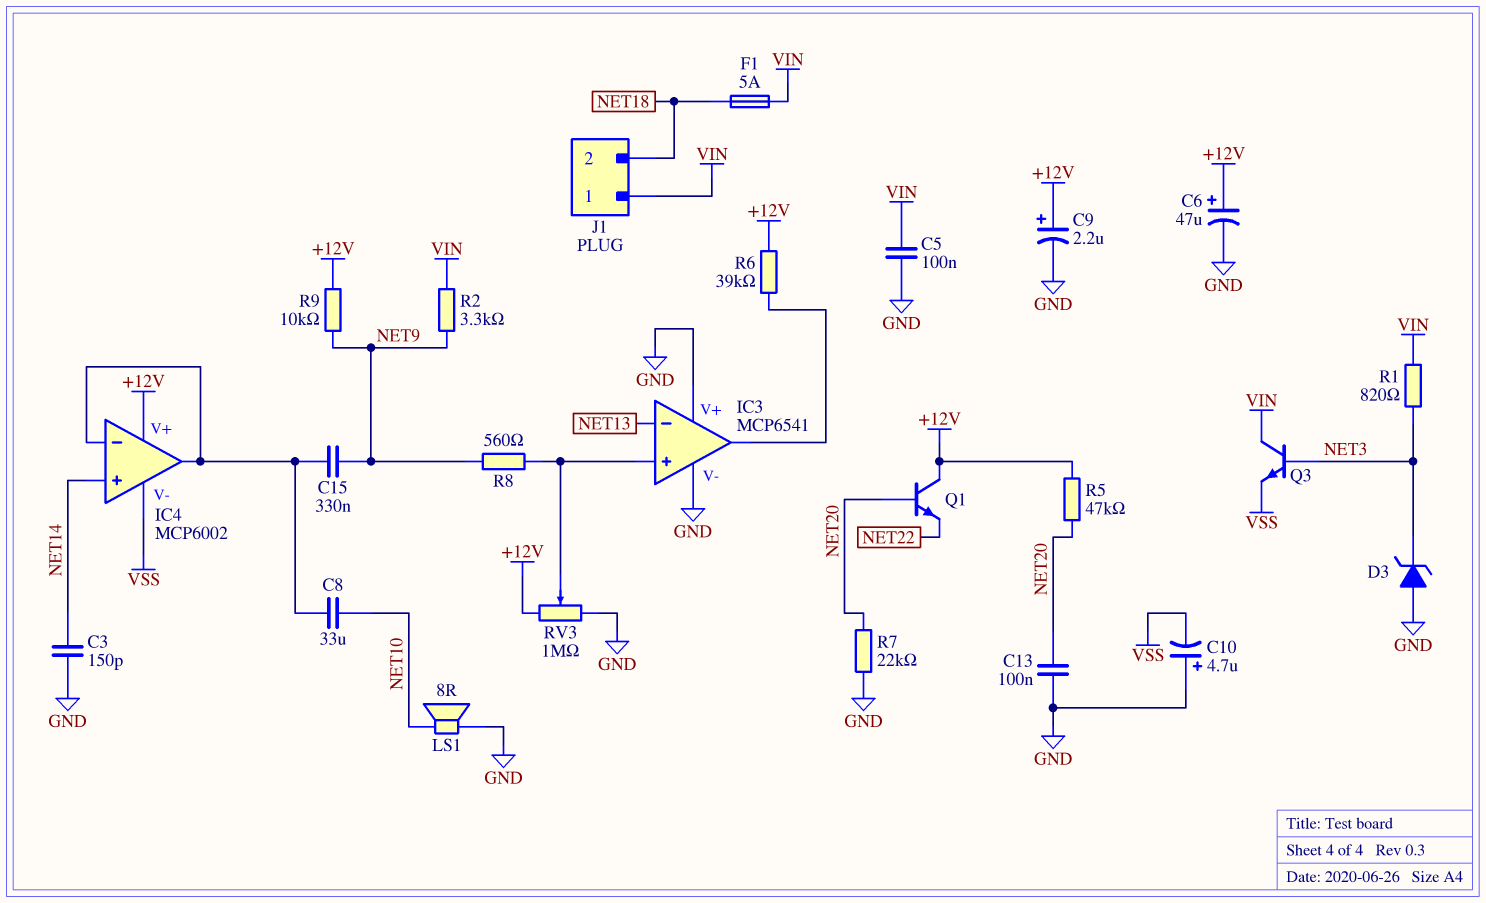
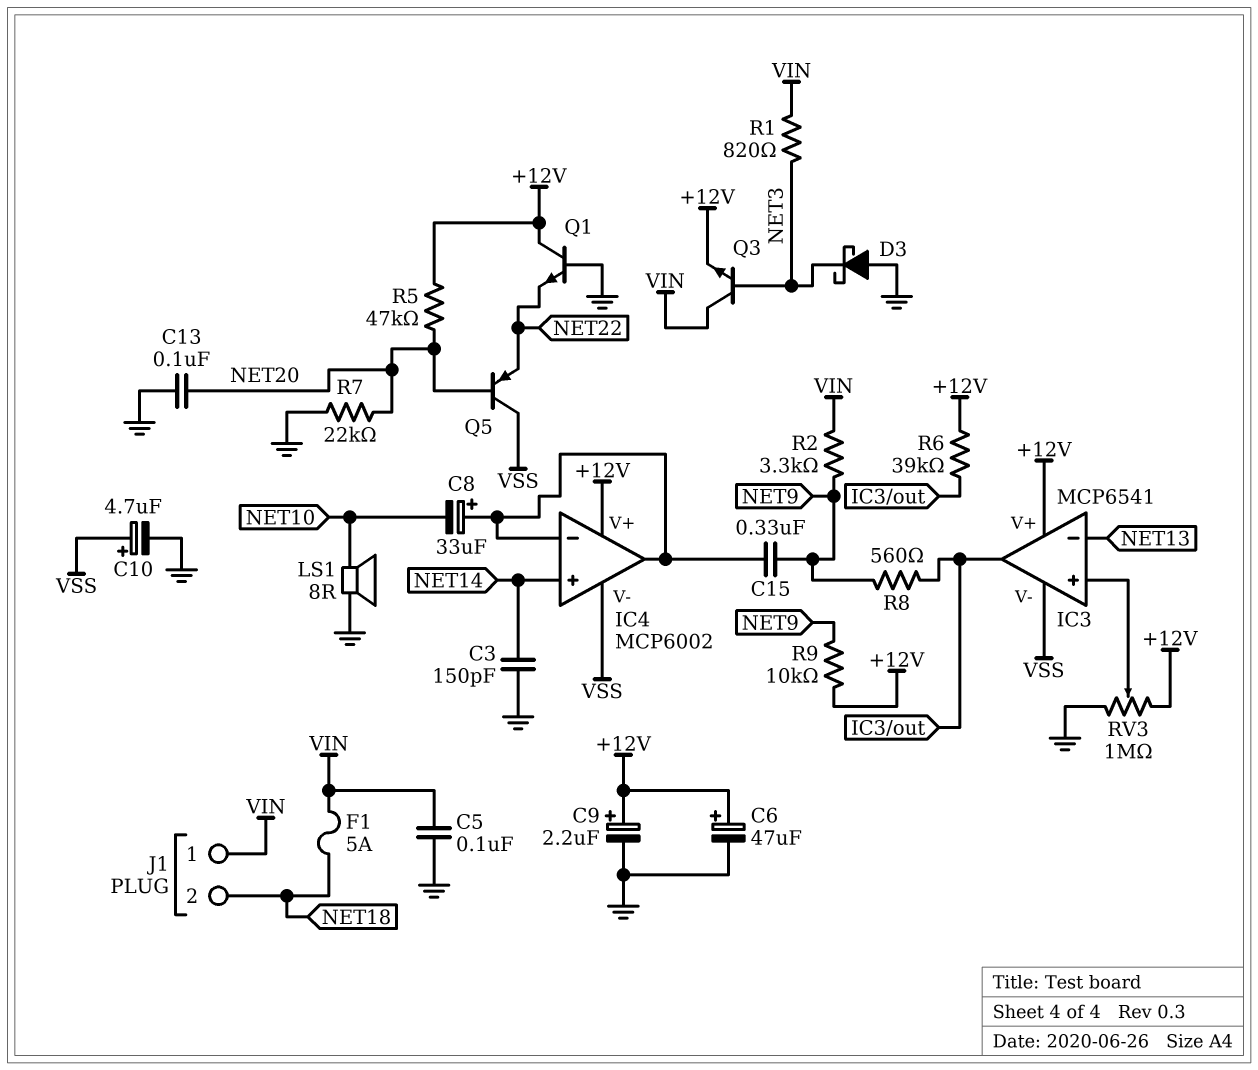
C8: 33uF (IC4/in-, NET10) -> 33uF (plus IC4/in-, minus NET10)
C10: 4.7uF (plus GND, minus VSS) -> 4.7uF (plus VSS, minus GND)
D3: zener (A GND, K NET3) -> schottky (A GND, K NET3)
IC3 pin V+: GND -> +12V
IC3 pin V-: GND -> VSS
Q1: NPN (B NET20, C +12V, E NET22) -> NPN (B GND, C +12V, E NET22)
Q3: NPN (B NET3, C VIN, E VSS) -> NPN (B NET3, C VIN, E +12V)
Q5: none -> PNP (B NET20, C VSS, E NET22)
R8: 560 (IC3/in+, NET9) -> 560 (IC3/out, NET9)

